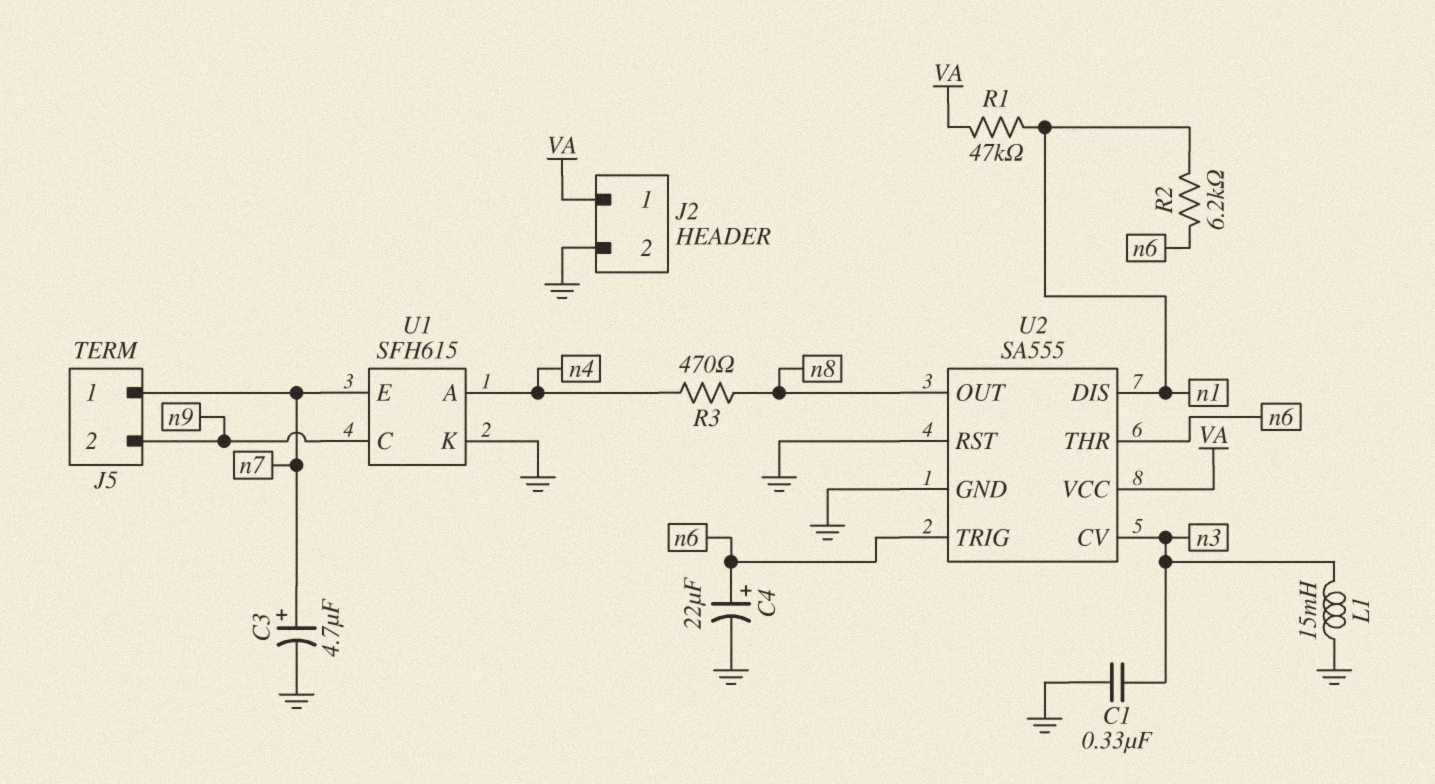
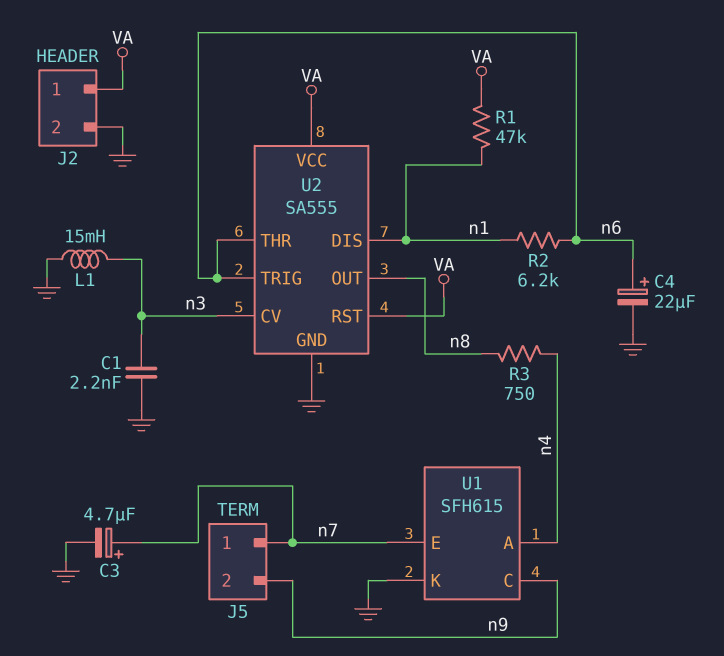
C1: 330nF (GND, n3) -> 2.2nF (GND, n3)
R3: 470 (n4, n8) -> 750 (n4, n8)
U2 pin RST: GND -> VA

